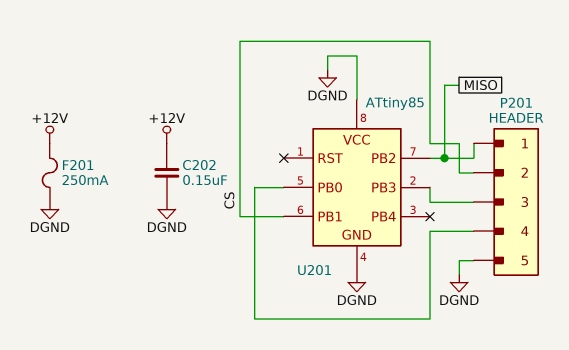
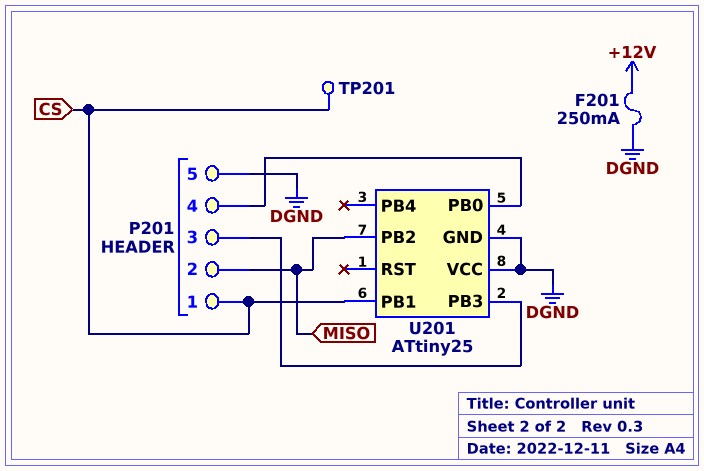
C202: 150nF (+12V, DGND) -> none
P201 pin 1: MISO -> CS
P201 pin 2: CS -> MISO
TP201: none -> test point (CS)
U201: ATtiny85 -> ATtiny25

